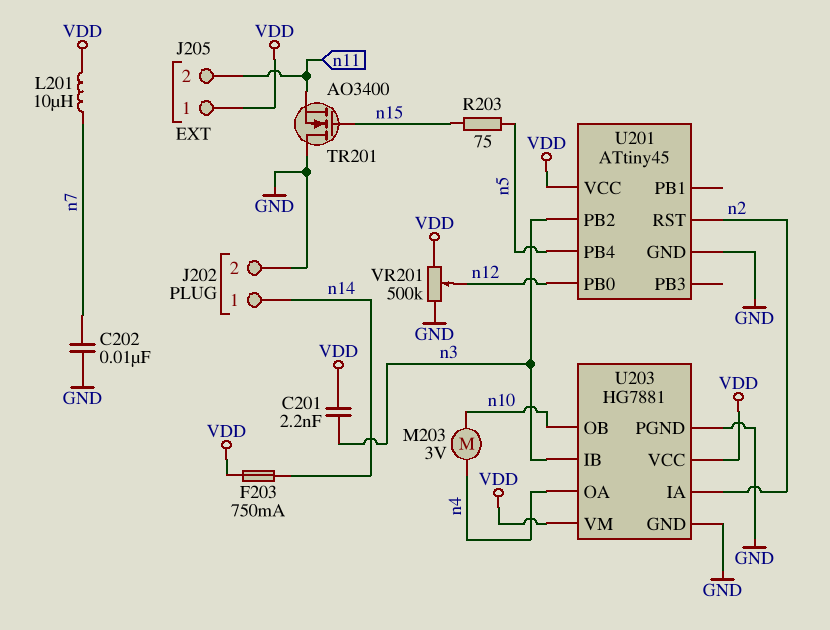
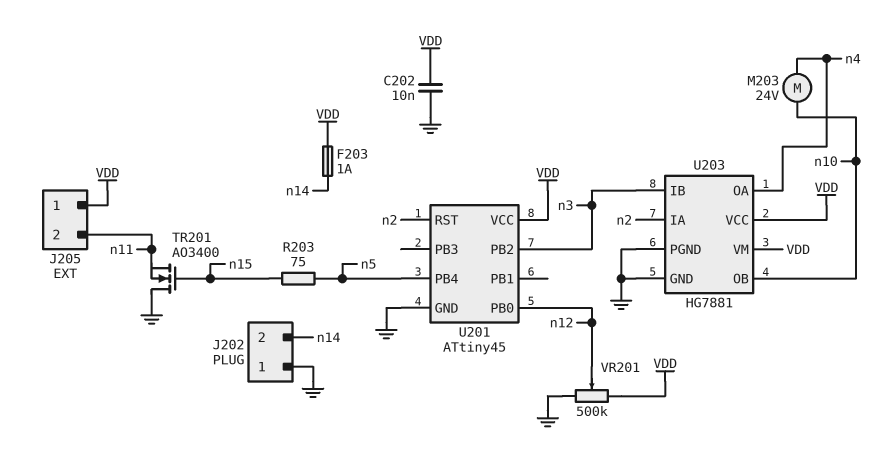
C201: 2.2nF (VDD, n3) -> none
C202: 10nF (GND, n7) -> 10nF (GND, VDD)
F203: 750mA (VDD, n14) -> 1A (VDD, n14)
J202 pin 1: n14 -> GND
J202 pin 2: GND -> n14
L201: 10uH (VDD, n7) -> none
M203: motor 3V (n4, n10) -> motor 24V (n4, n10)

